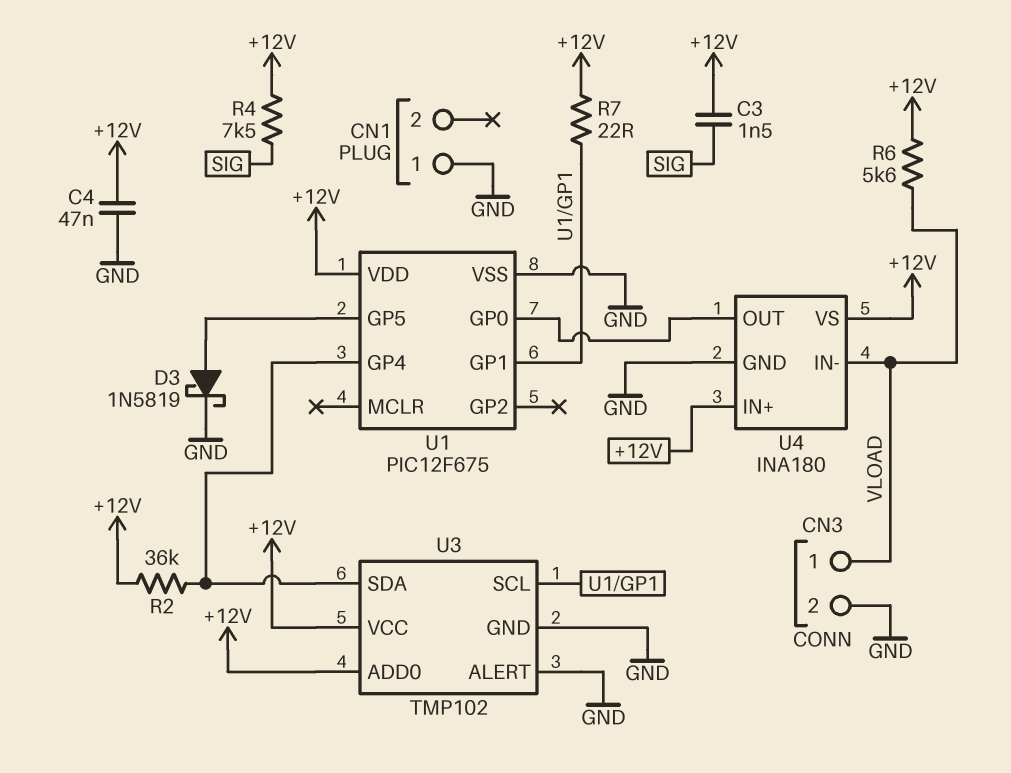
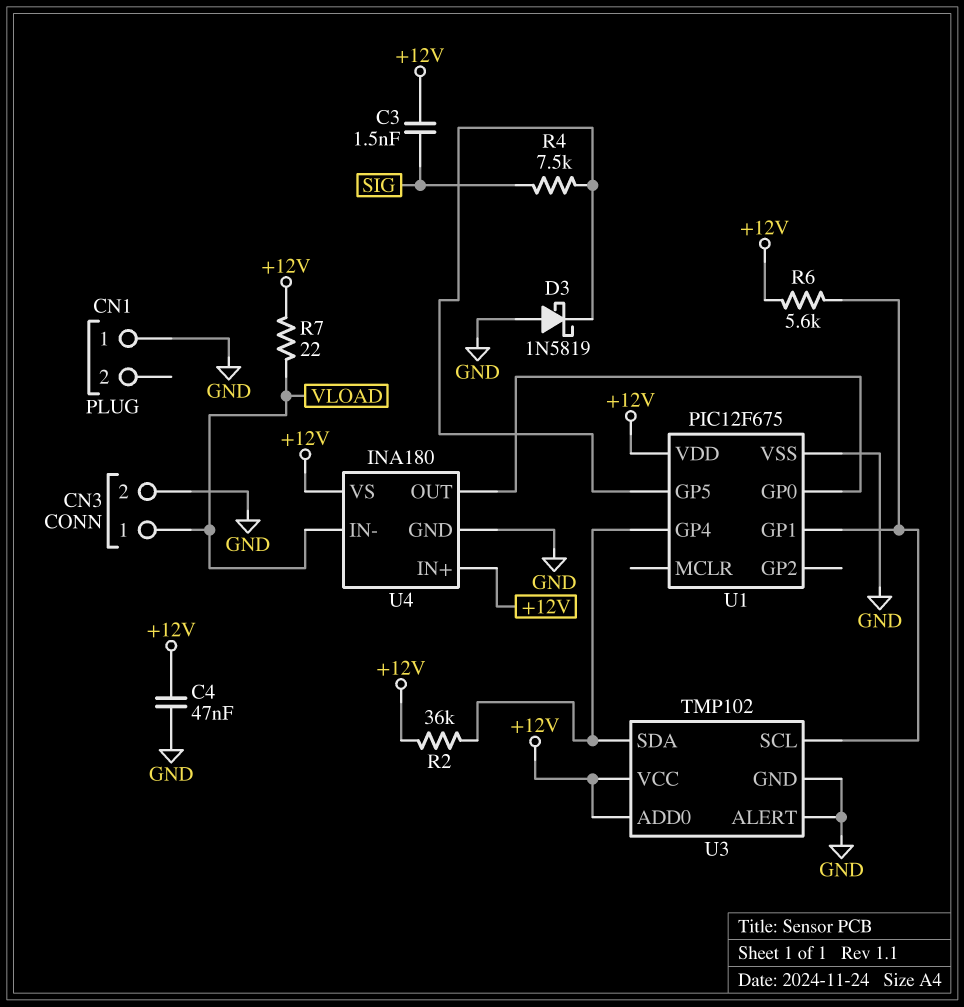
D3: schottky 1N5819 (A U1/GP5, K GND) -> schottky 1N5819 (A GND, K U1/GP5)
R4: 7.5k (+12V, SIG) -> 7.5k (SIG, U1/GP5)
R6: 5.6k (+12V, VLOAD) -> 5.6k (+12V, U1/GP1)
R7: 22 (+12V, U1/GP1) -> 22 (+12V, VLOAD)

